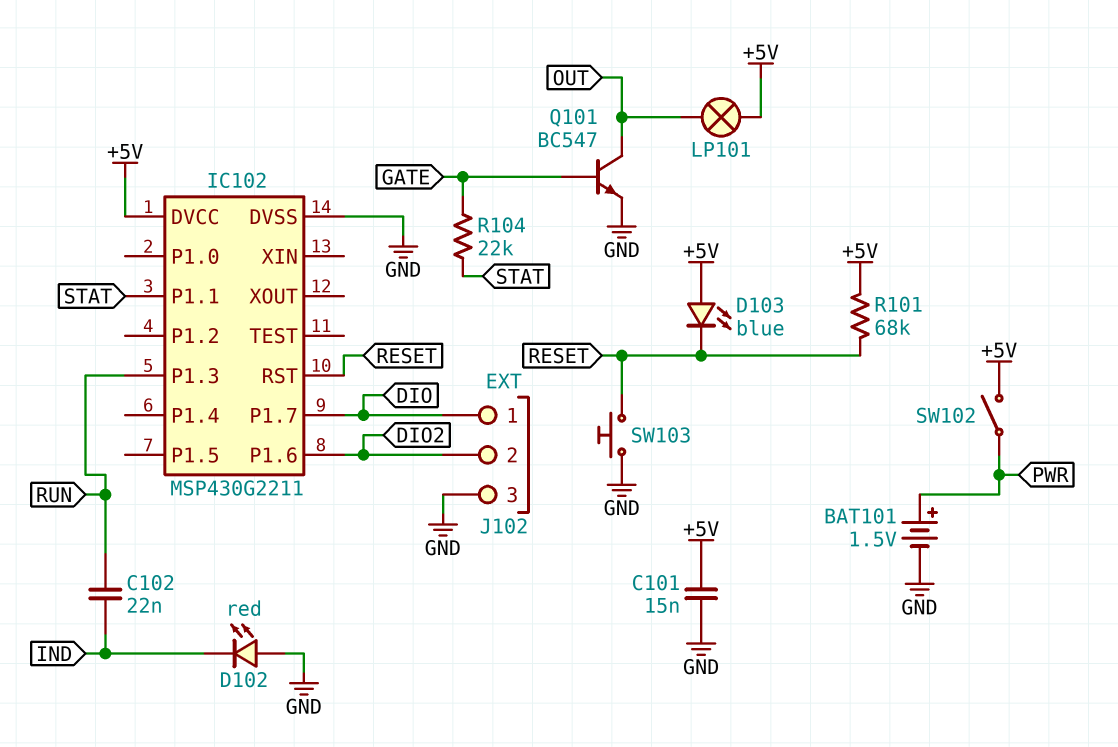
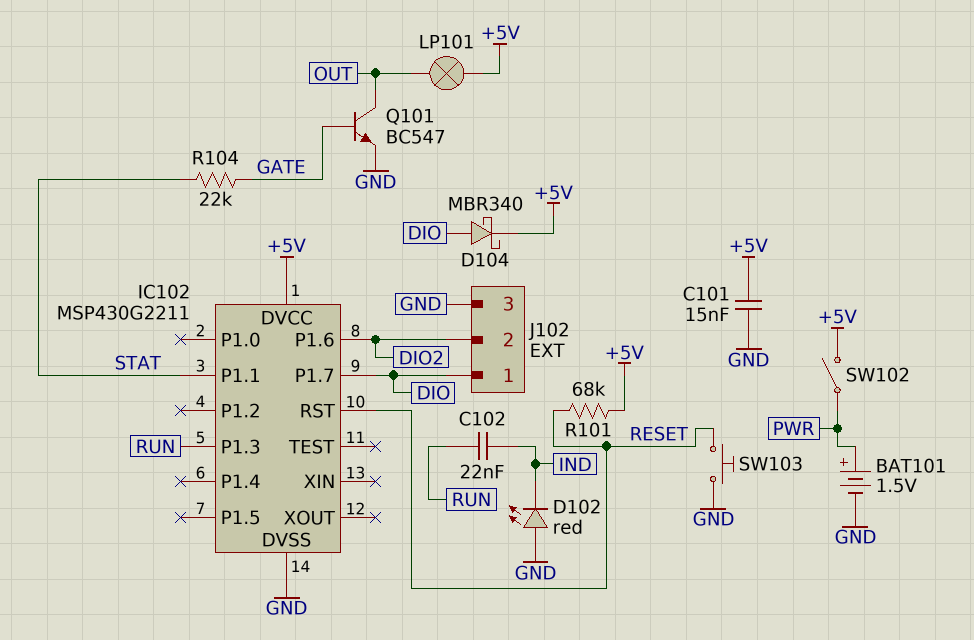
D103: LED blue (A +5V, K RESET) -> none
D104: none -> schottky MBR340 (A DIO, K +5V)

